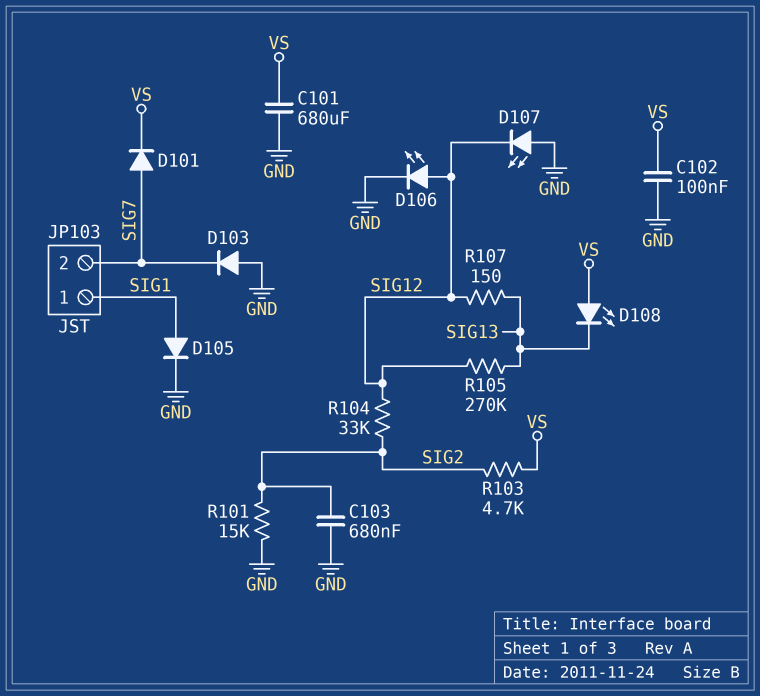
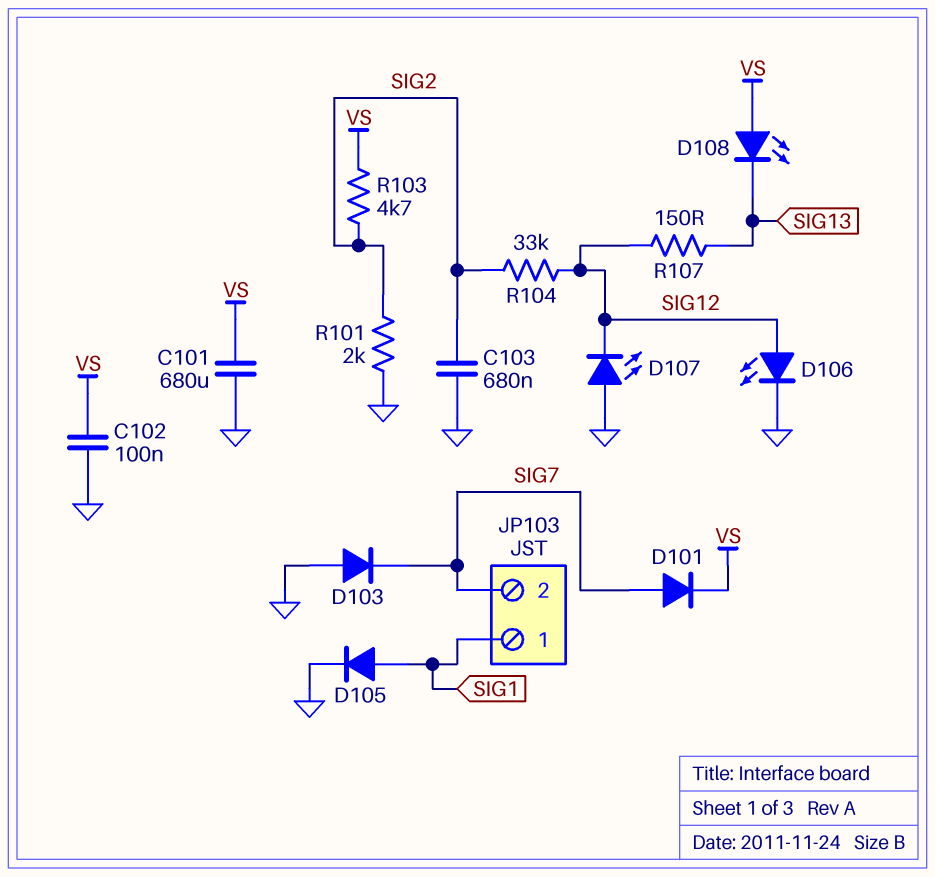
R101: 15k (GND, SIG2) -> 2k (GND, SIG2)
R105: 270k (SIG12, SIG13) -> none

